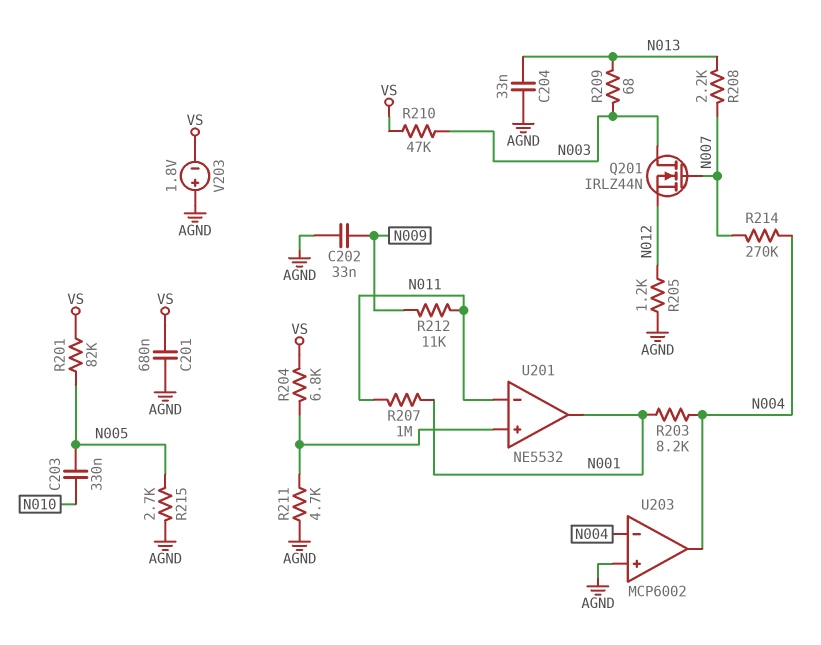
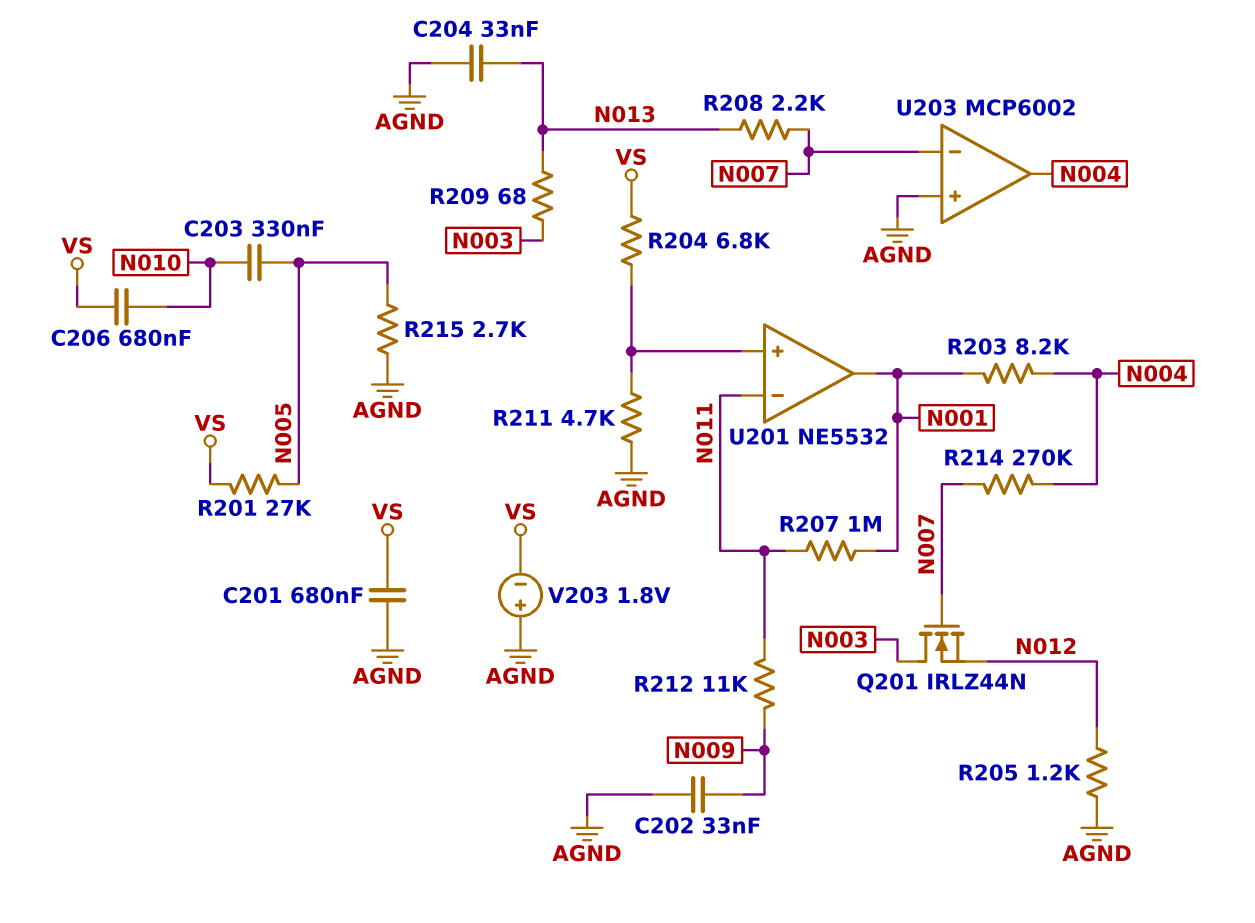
C206: none -> 680nF (N010, VS)
R201: 82k (N005, VS) -> 27k (N005, VS)
R210: 47k (N003, VS) -> none
U203 pin in-: N004 -> N007

